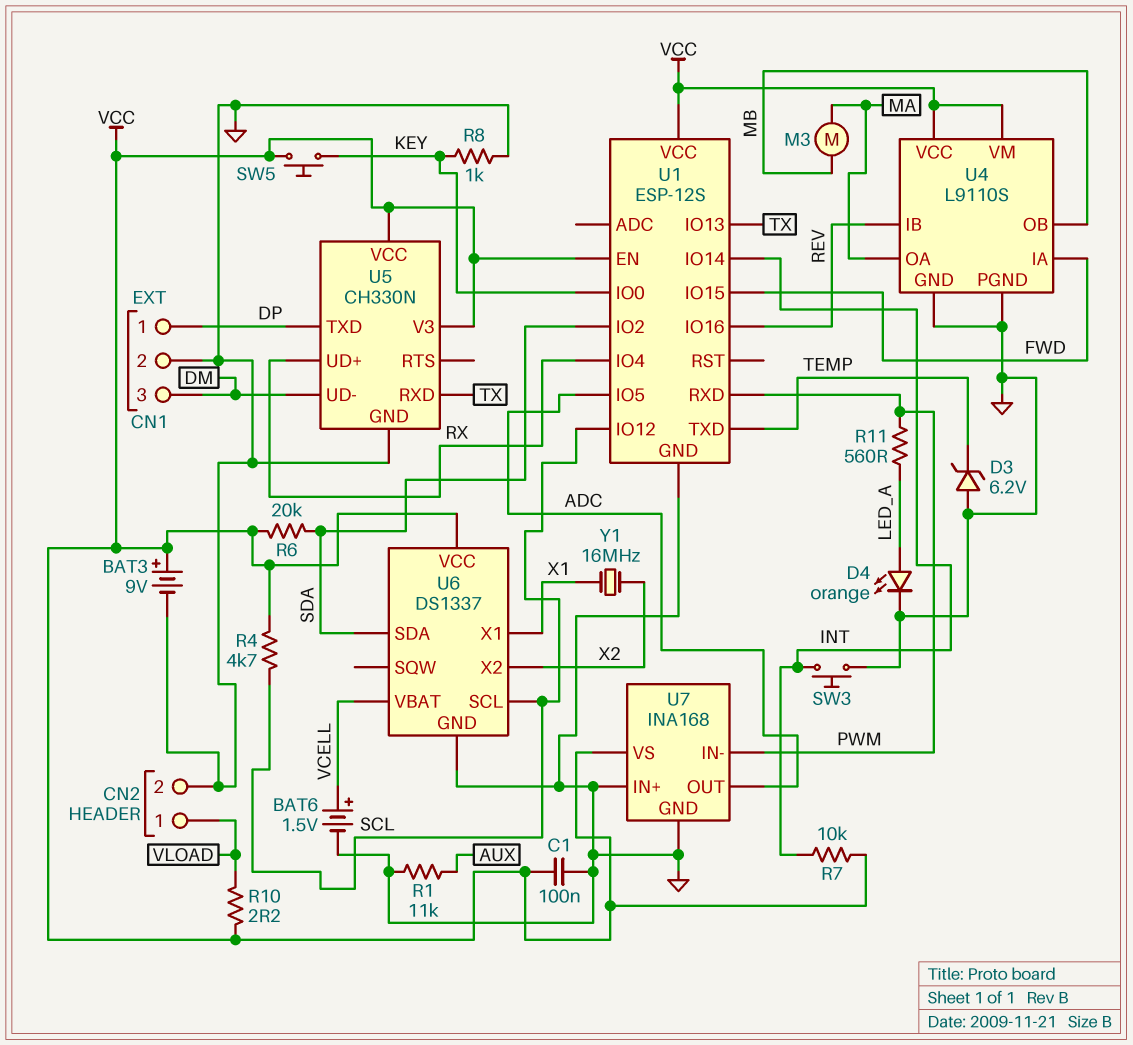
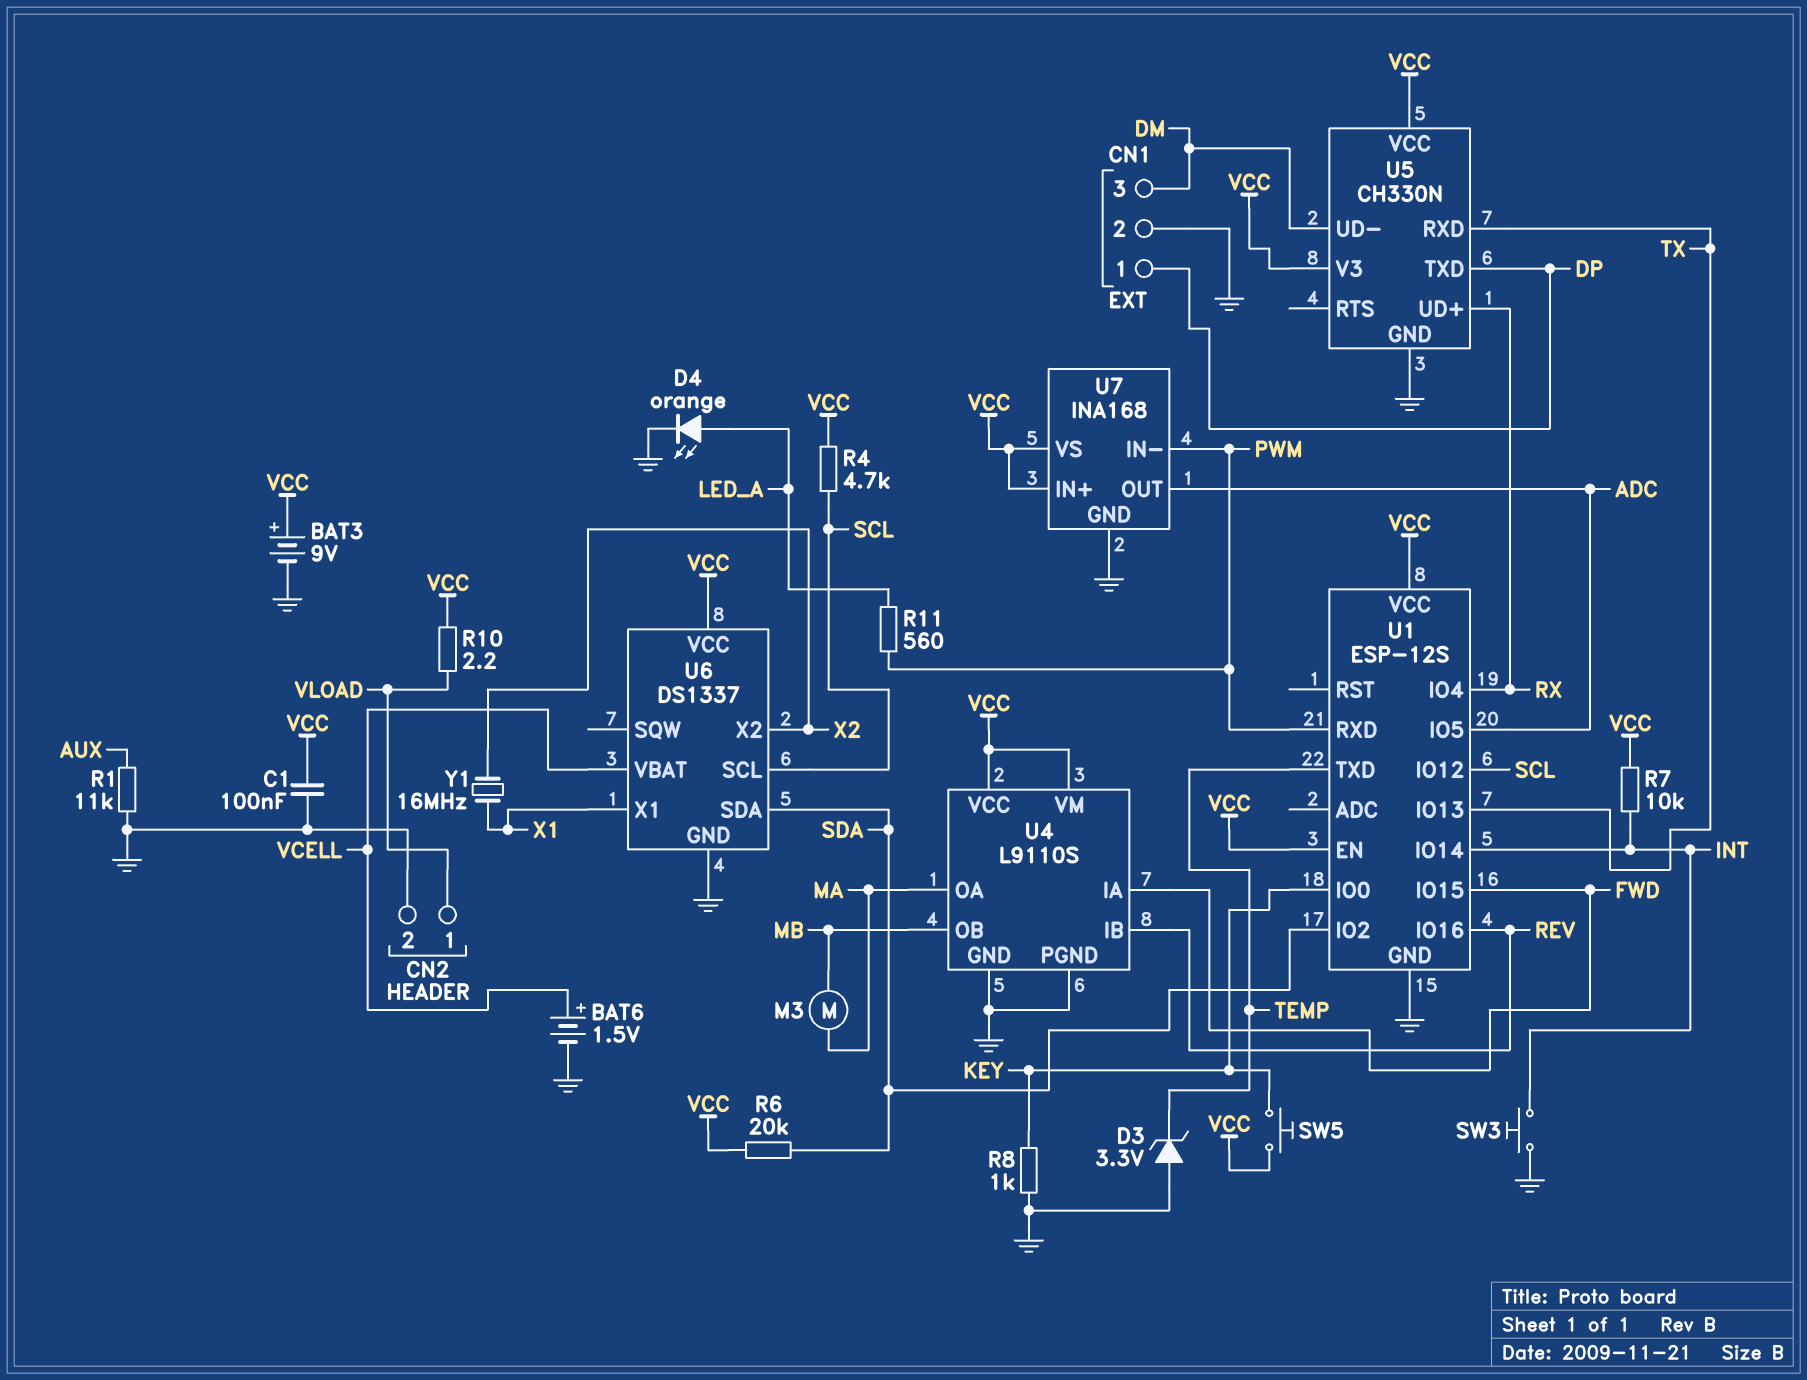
D3: zener 6.2V (A GND, K TEMP) -> zener 3.3V (A GND, K TEMP)
U7 pin IN+: GND -> VCC

